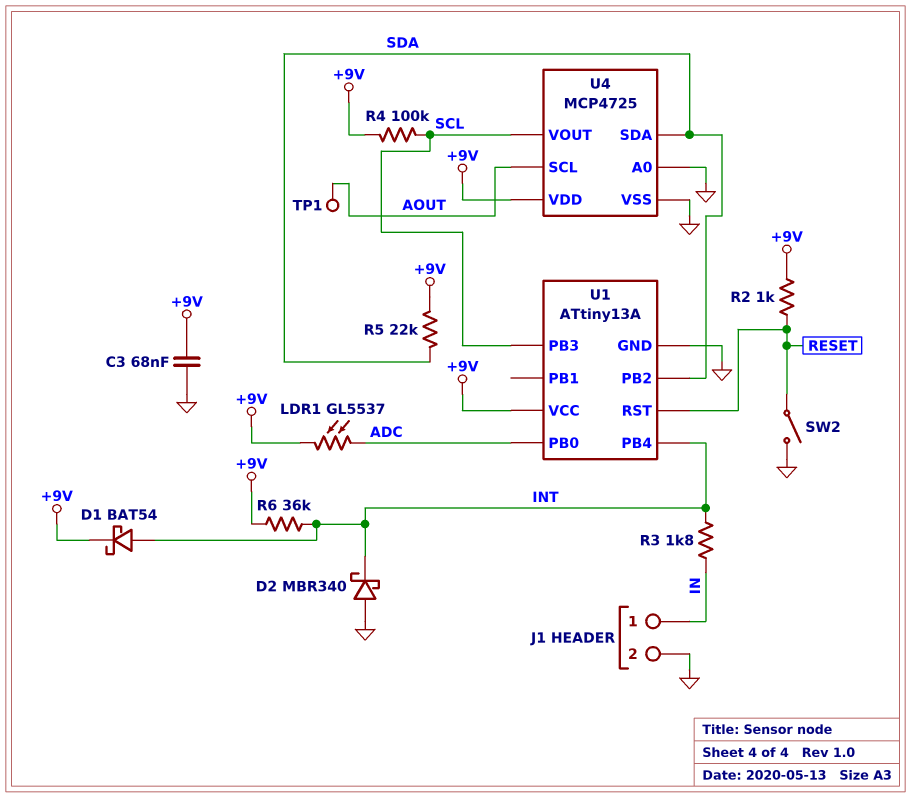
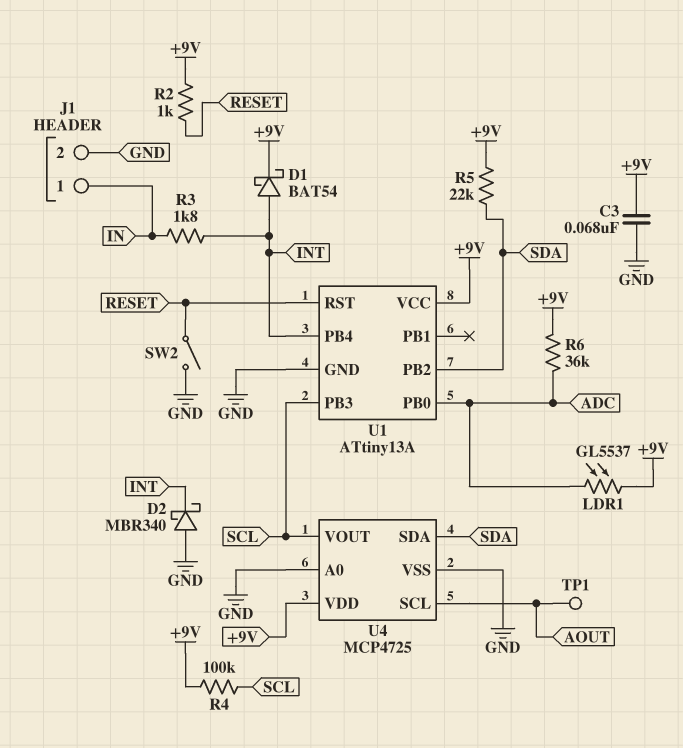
R6: 36k (+9V, INT) -> 36k (+9V, ADC)

